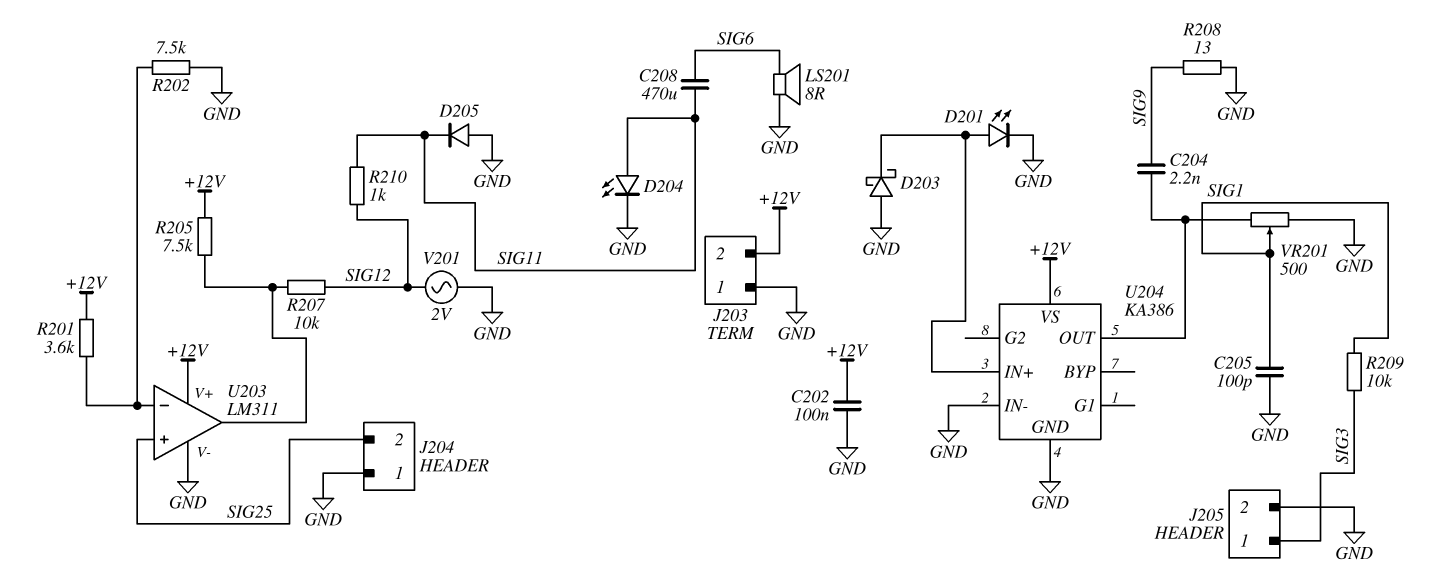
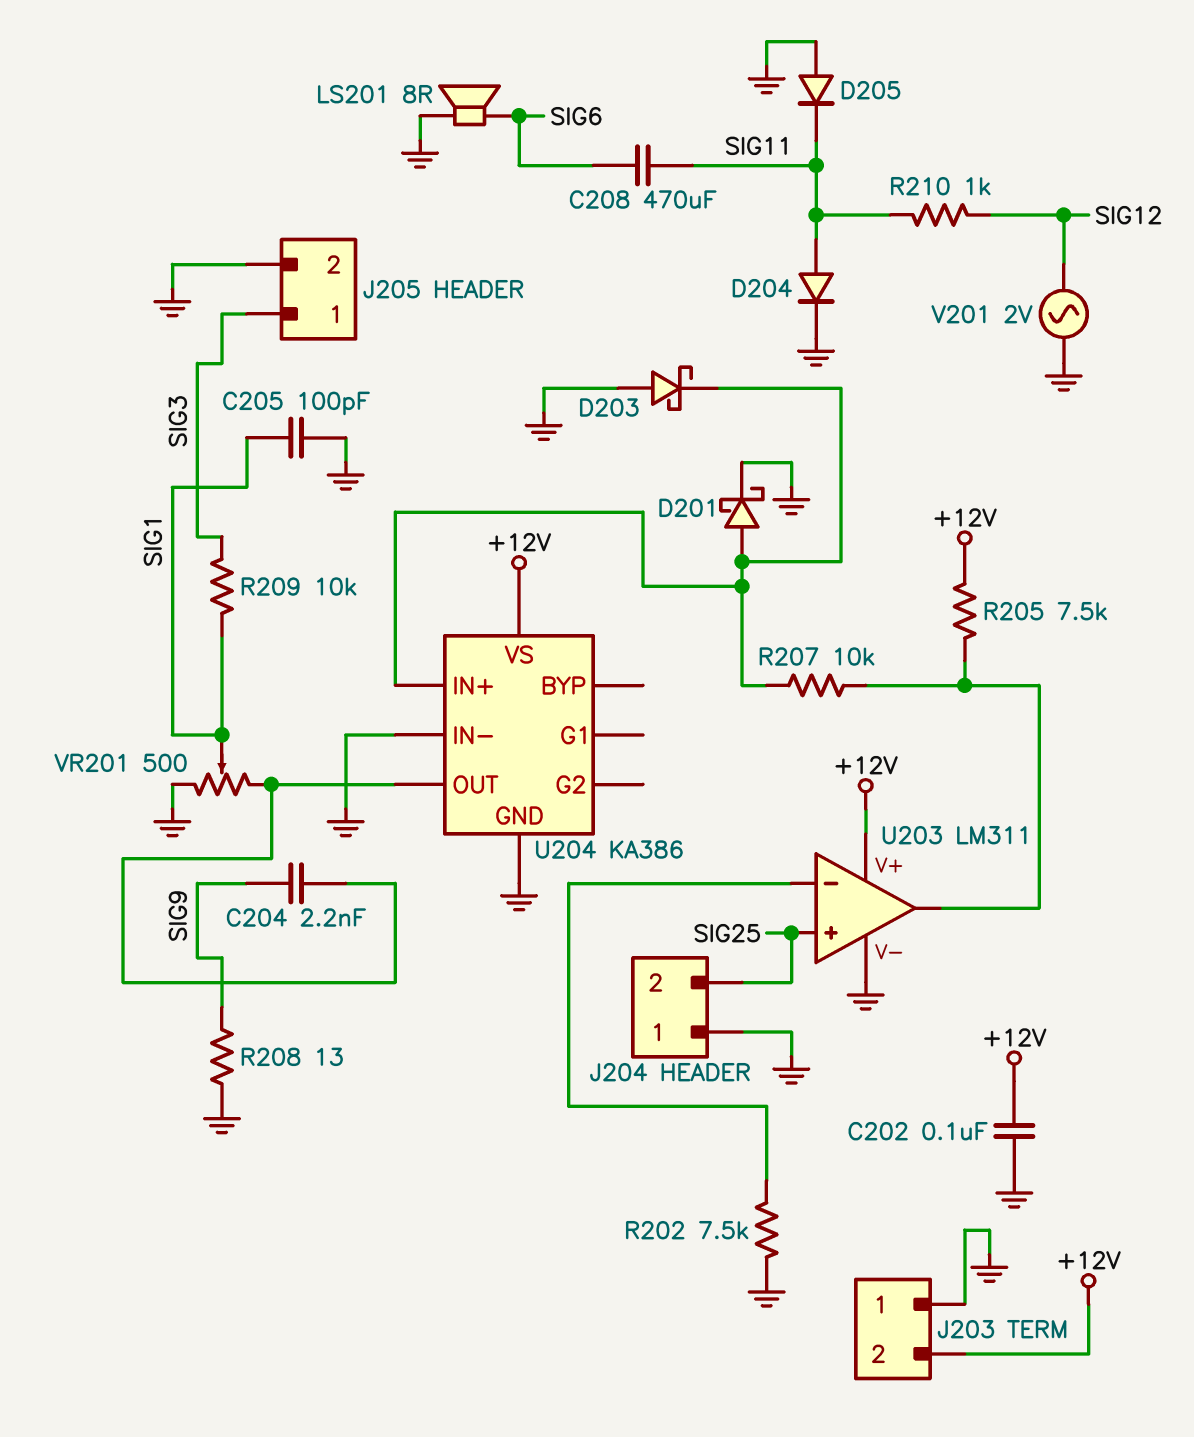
D201: LED (A U204/IN+, K GND) -> schottky (A U204/IN+, K GND)
D204: LED (A SIG11, K GND) -> diode (A SIG11, K GND)
R201: 3.6k (+12V, U203/in-) -> none
R207: 10k (SIG12, U203/out) -> 10k (U203/out, U204/IN+)

